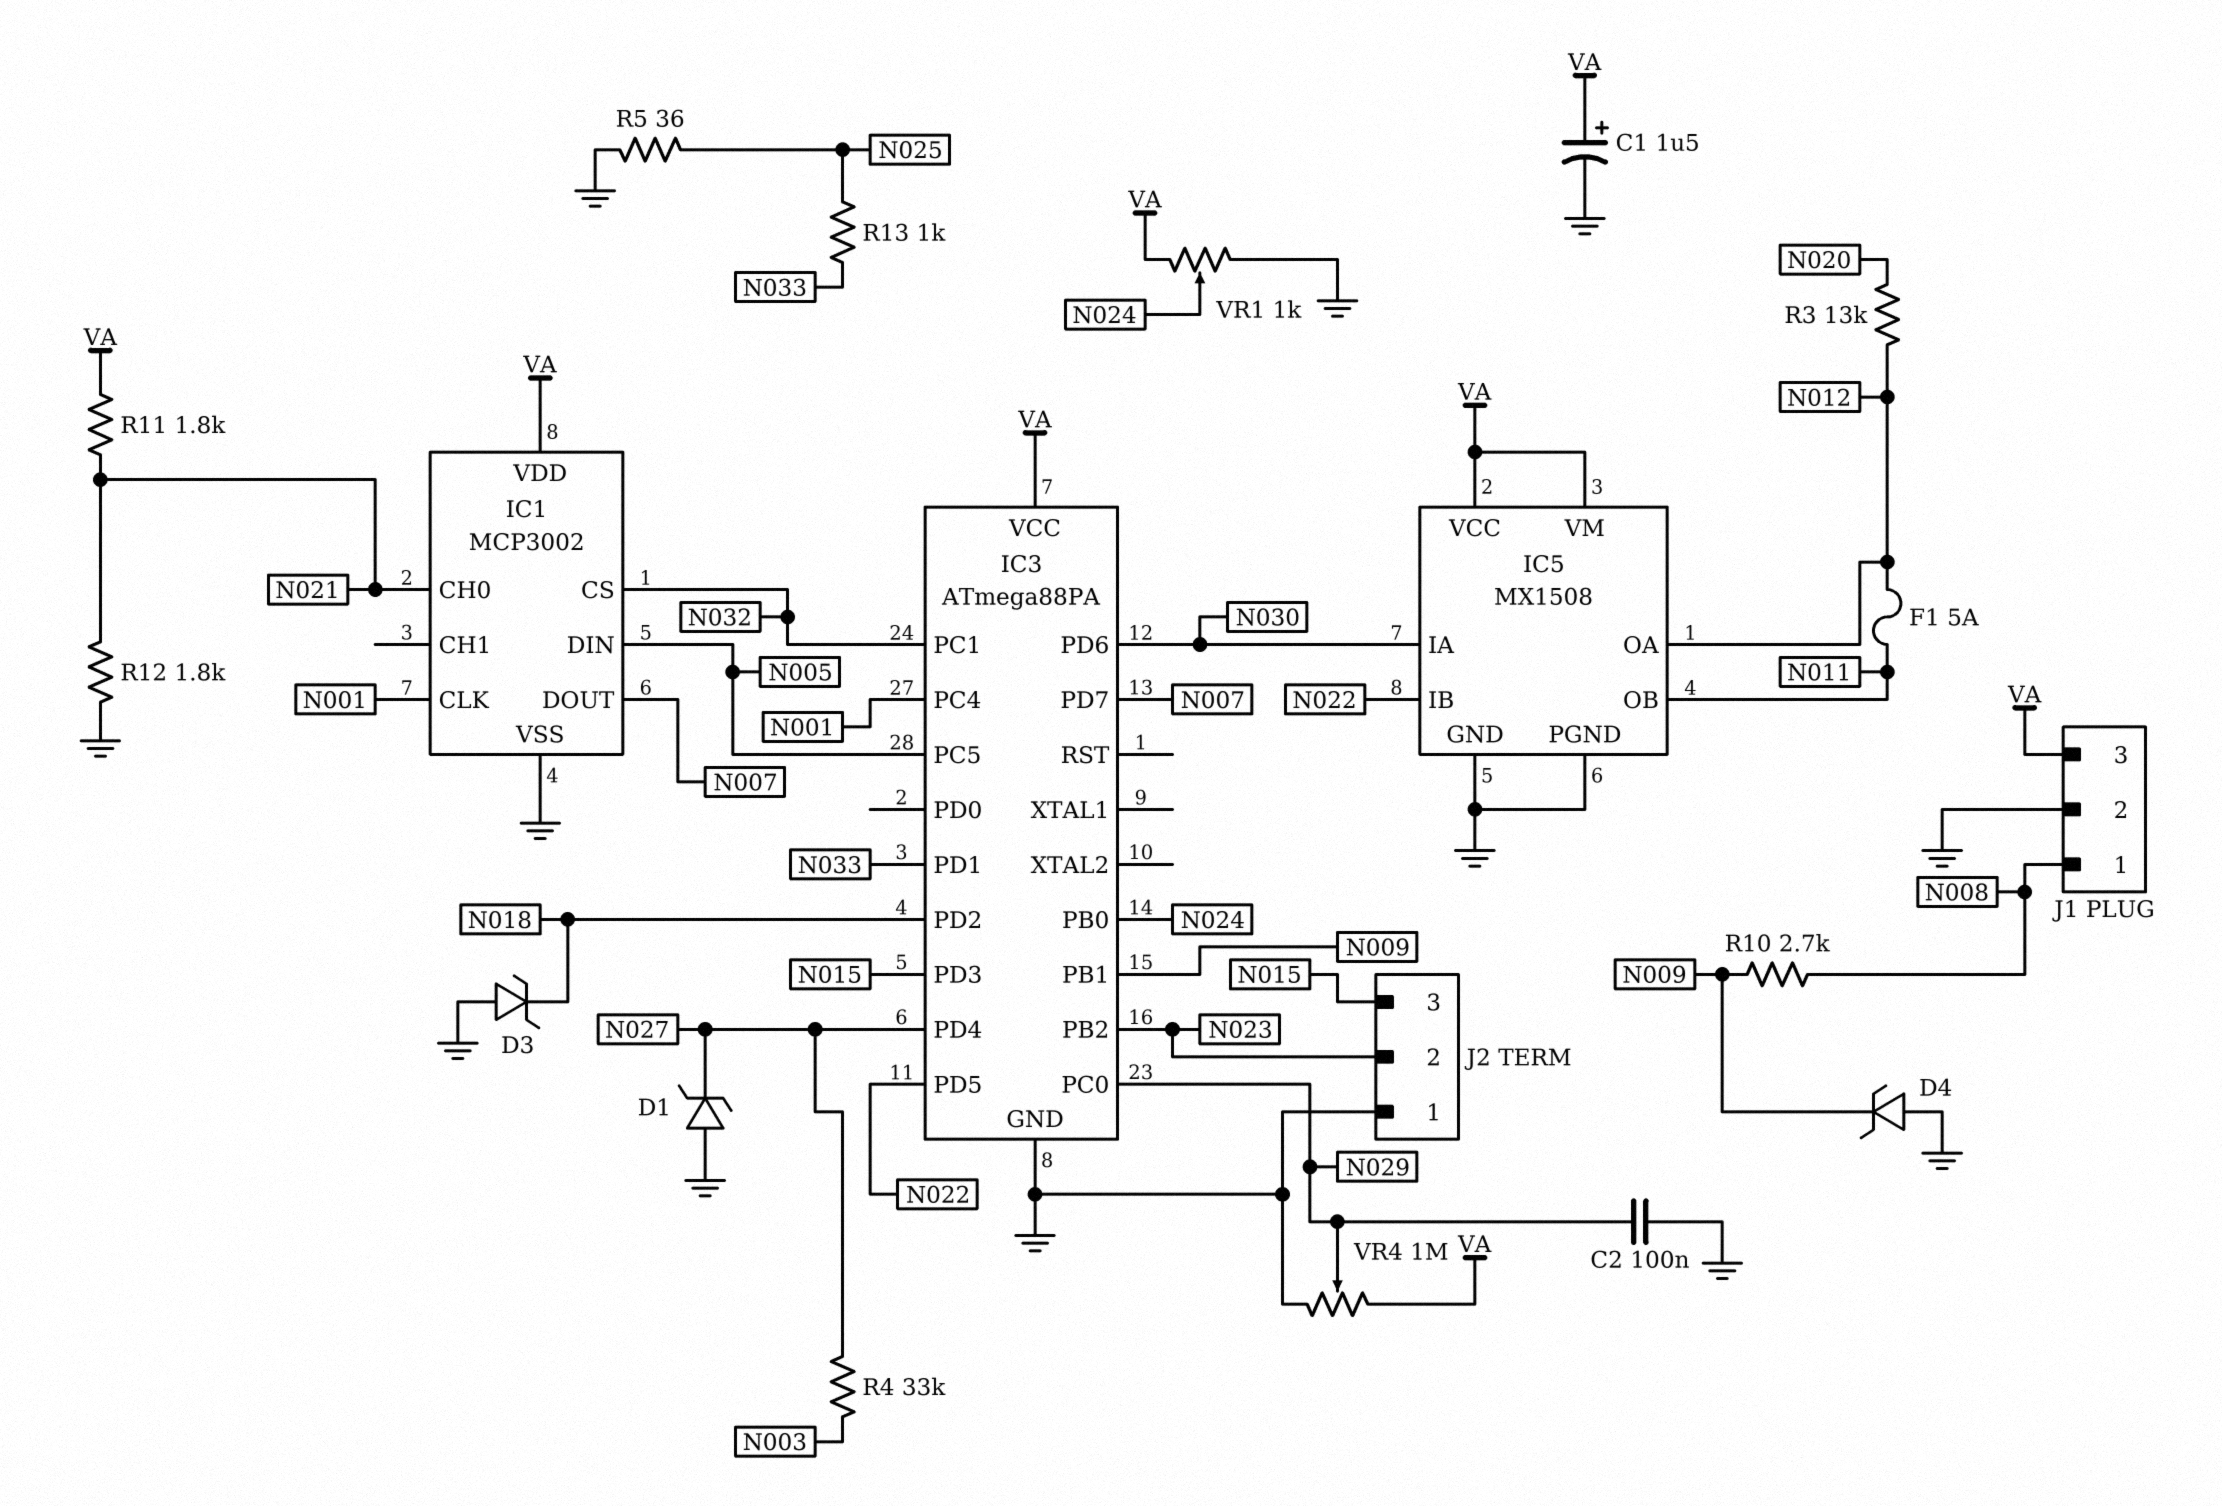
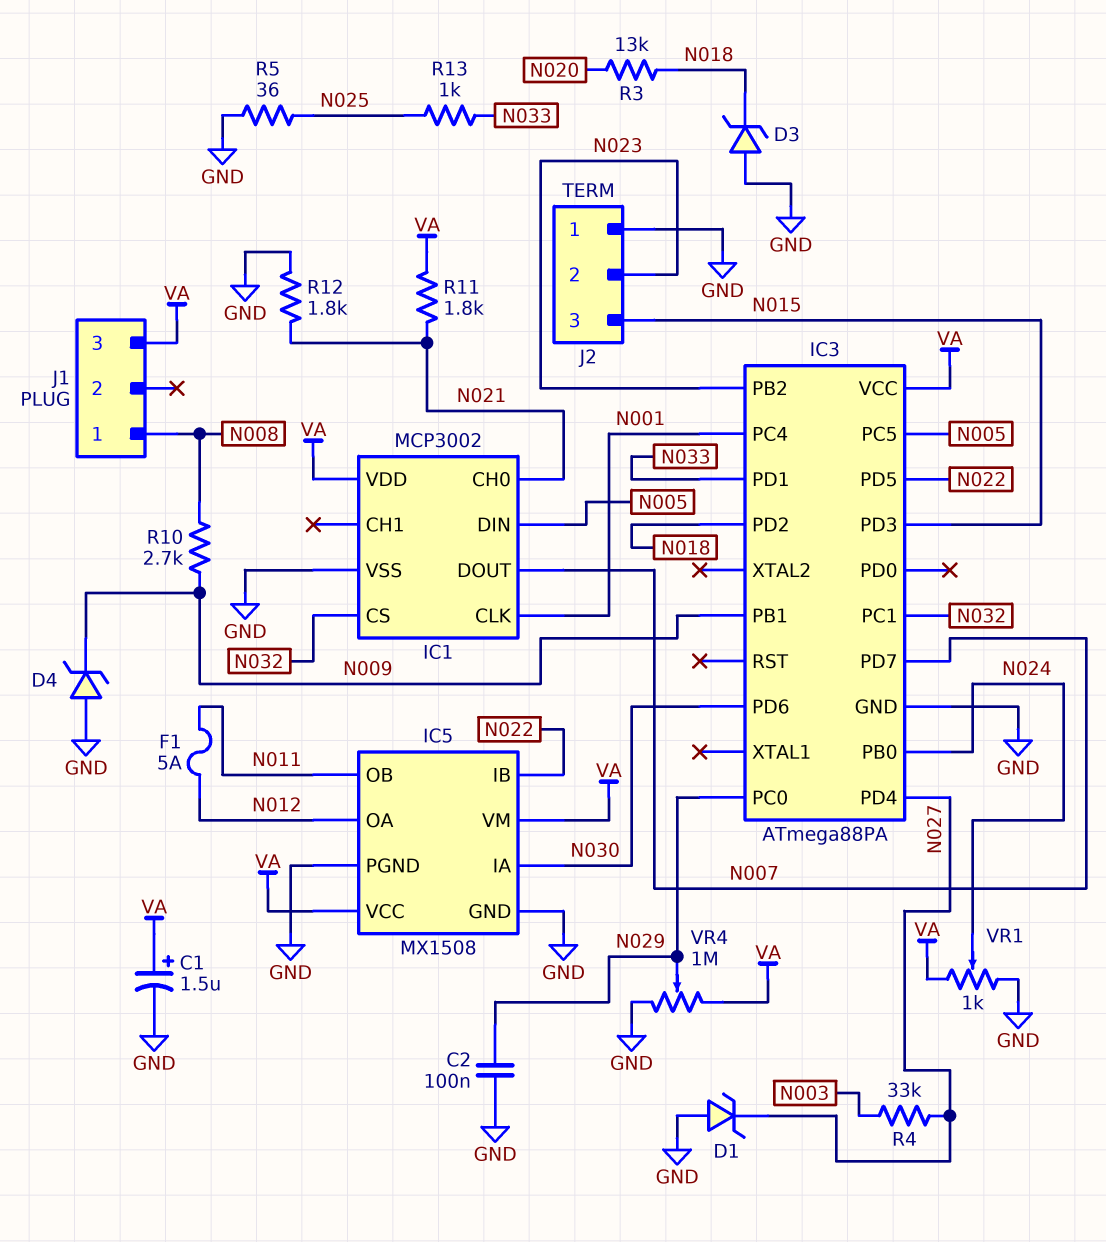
J1 pin 2: GND -> none
R3: 13k (N012, N020) -> 13k (N018, N020)

